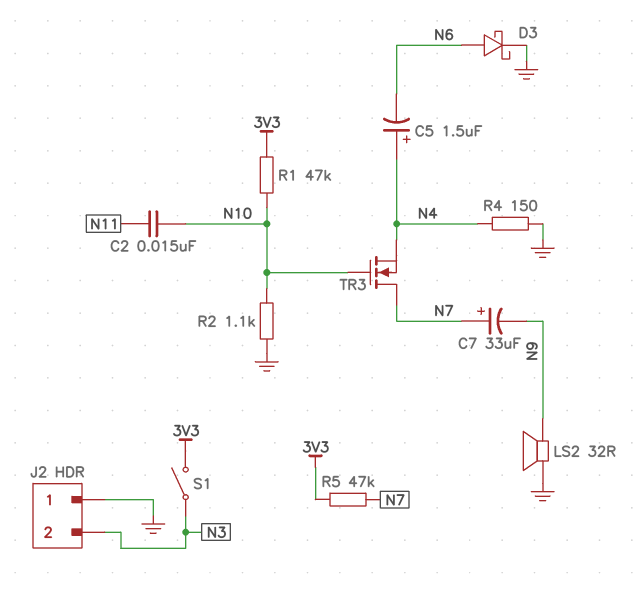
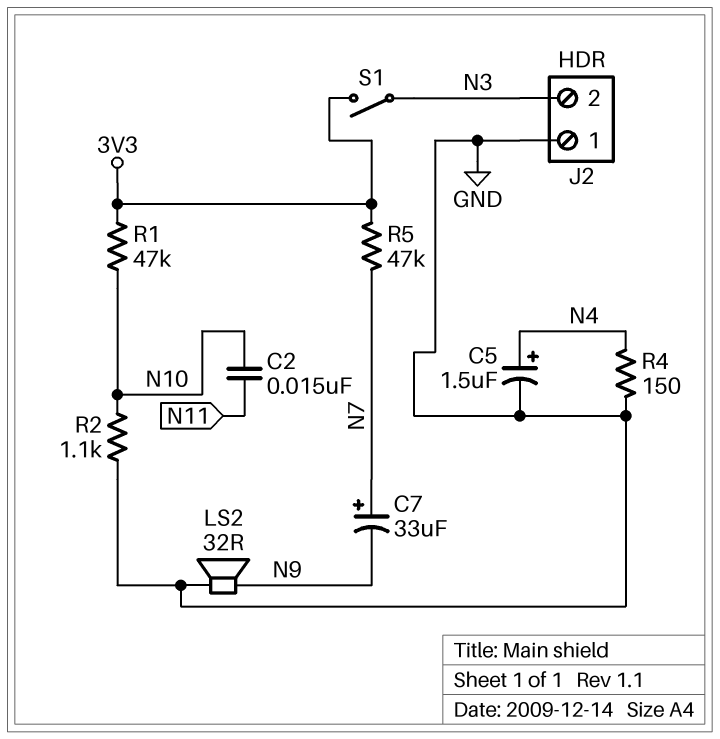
C5: 1.5uF (plus N4, minus N6) -> 1.5uF (plus N4, minus GND)
D3: schottky (A N6, K GND) -> none
TR3: NMOS (G N10, D N7, S N4) -> none

